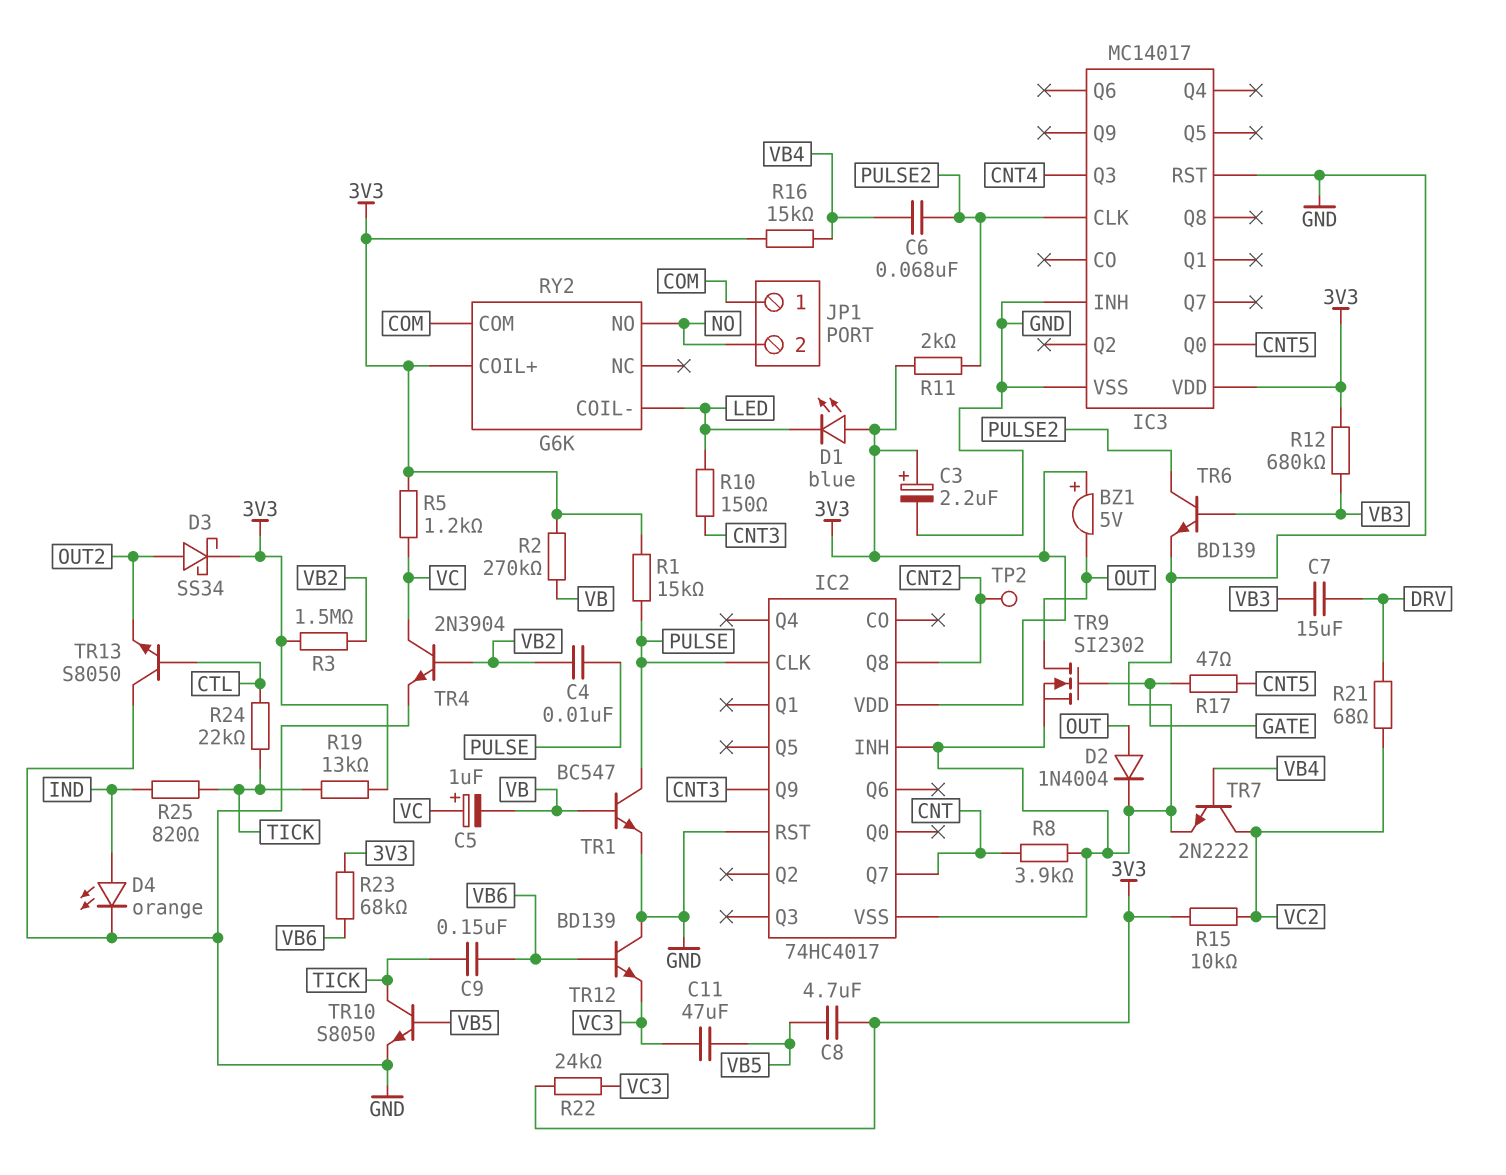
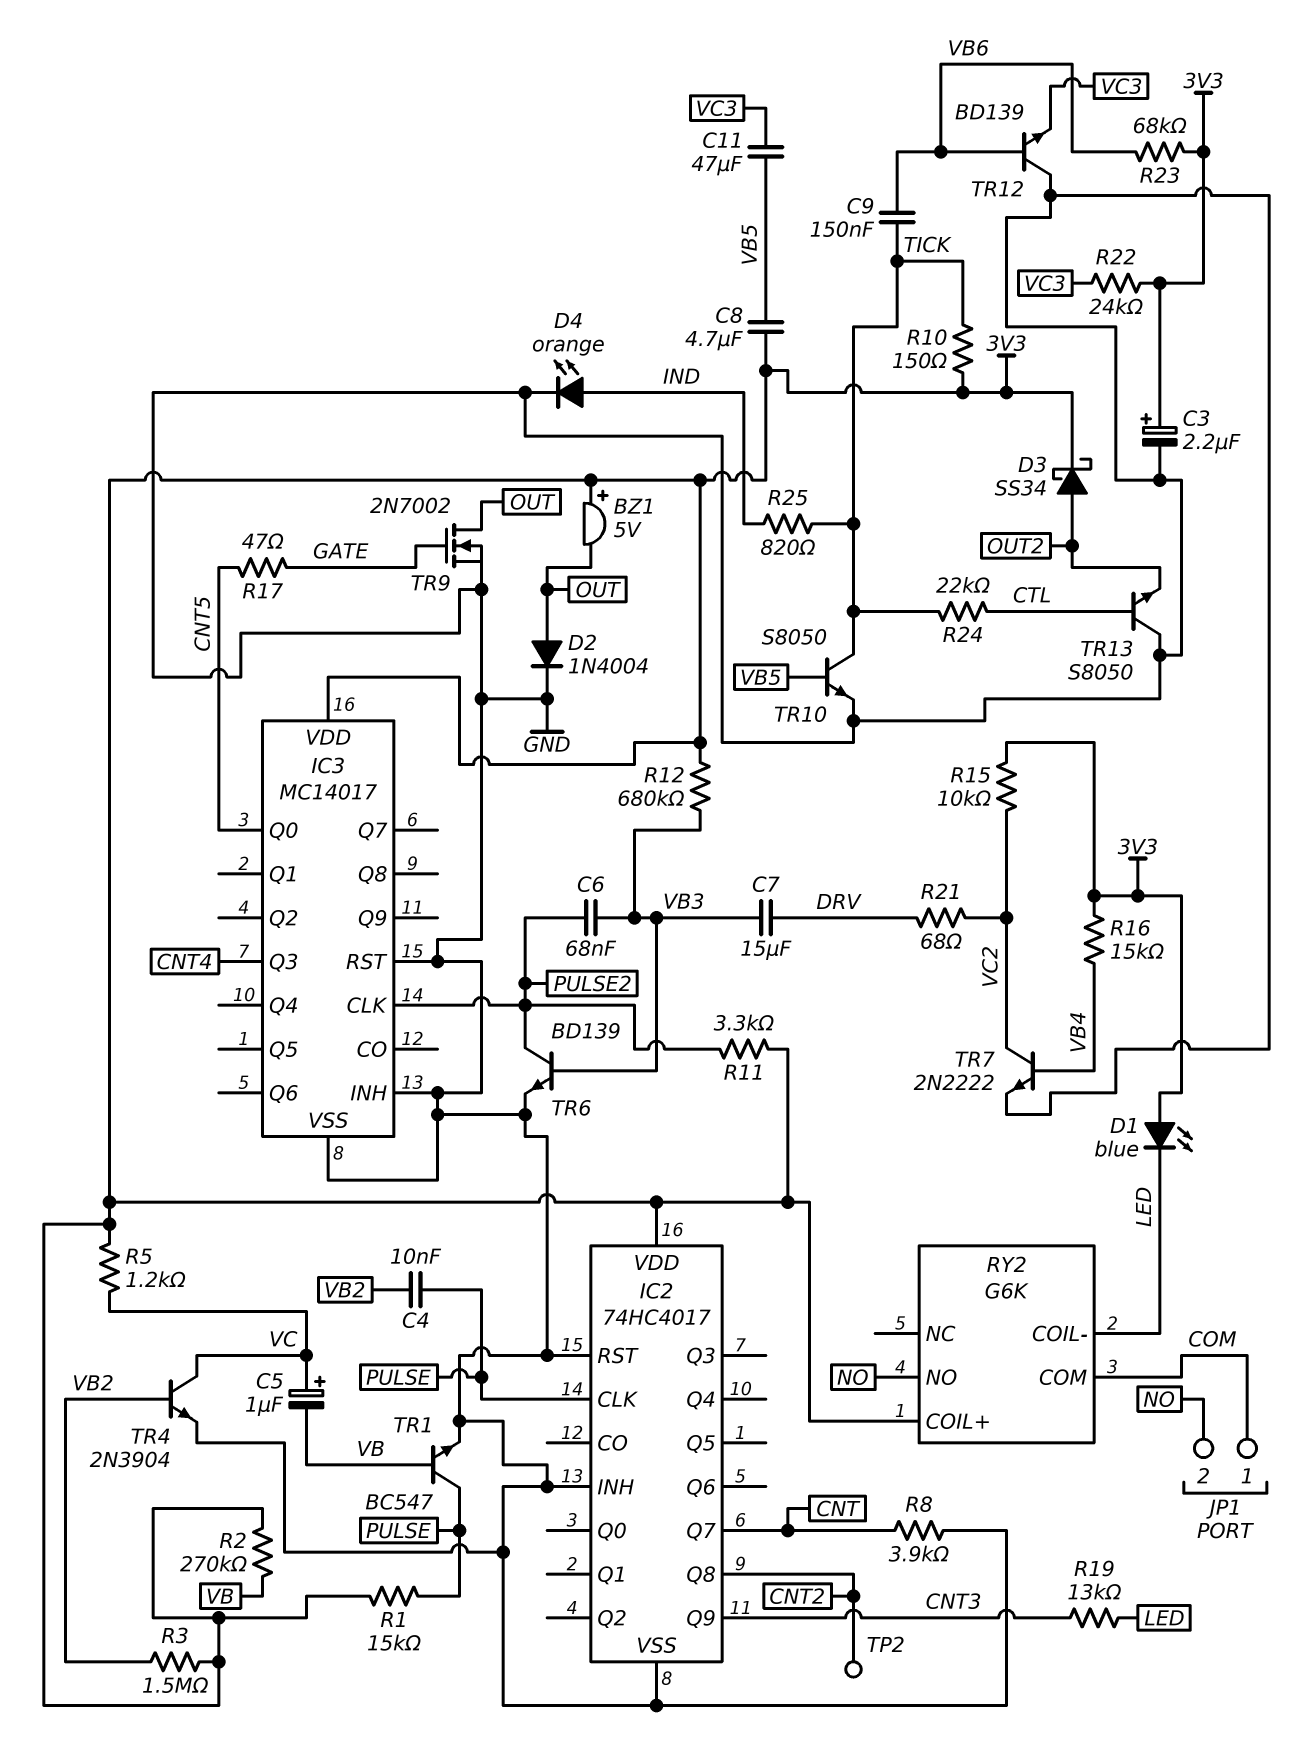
C6: 68nF (PULSE2, VB4) -> 68nF (PULSE2, VB3)
R10: 150 (CNT3, LED) -> 150 (3V3, TICK)
R11: 2k (3V3, PULSE2) -> 3.3k (3V3, PULSE2)
R19: 13k (3V3, TICK) -> 13k (CNT3, LED)
TR9: NMOS SI2302 (G GATE, D OUT, S GND) -> NMOS 2N7002 (G GATE, D OUT, S GND)

